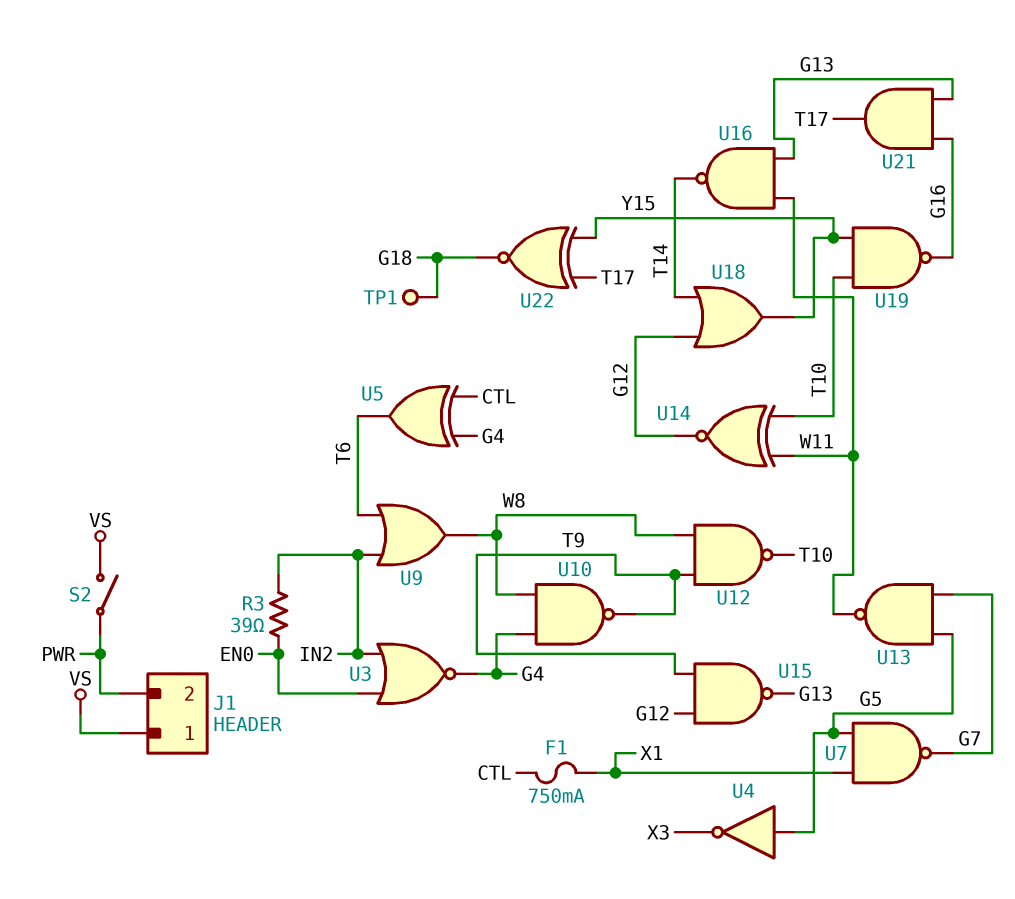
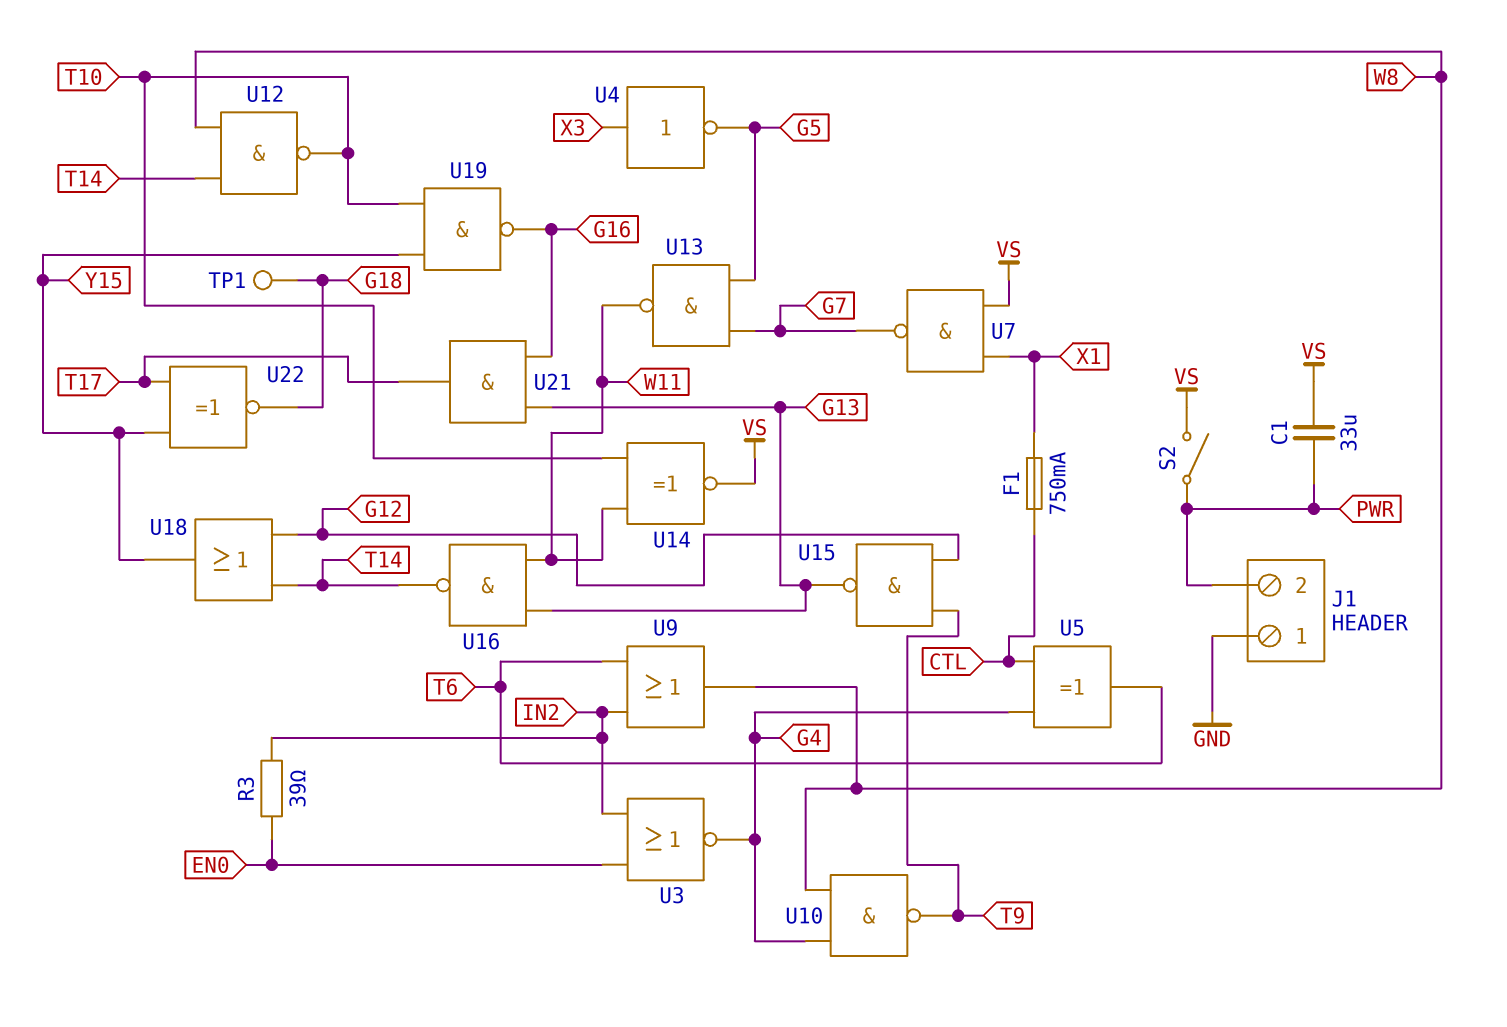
C1: none -> 33uF (PWR, VS)
J1 pin 1: VS -> GND
U4: NOT (in G5, out X3) -> NOT (in X3, out G5)
U7: NAND (in G5, in X1, out G7) -> NAND (in VS, in X1, out G7)
U12: NAND (in T9, in W8, out T10) -> NAND (in T14, in W8, out T10)
U14: XNOR (in T10, in W11, out G12) -> XNOR (in T10, in W11, out VS)

